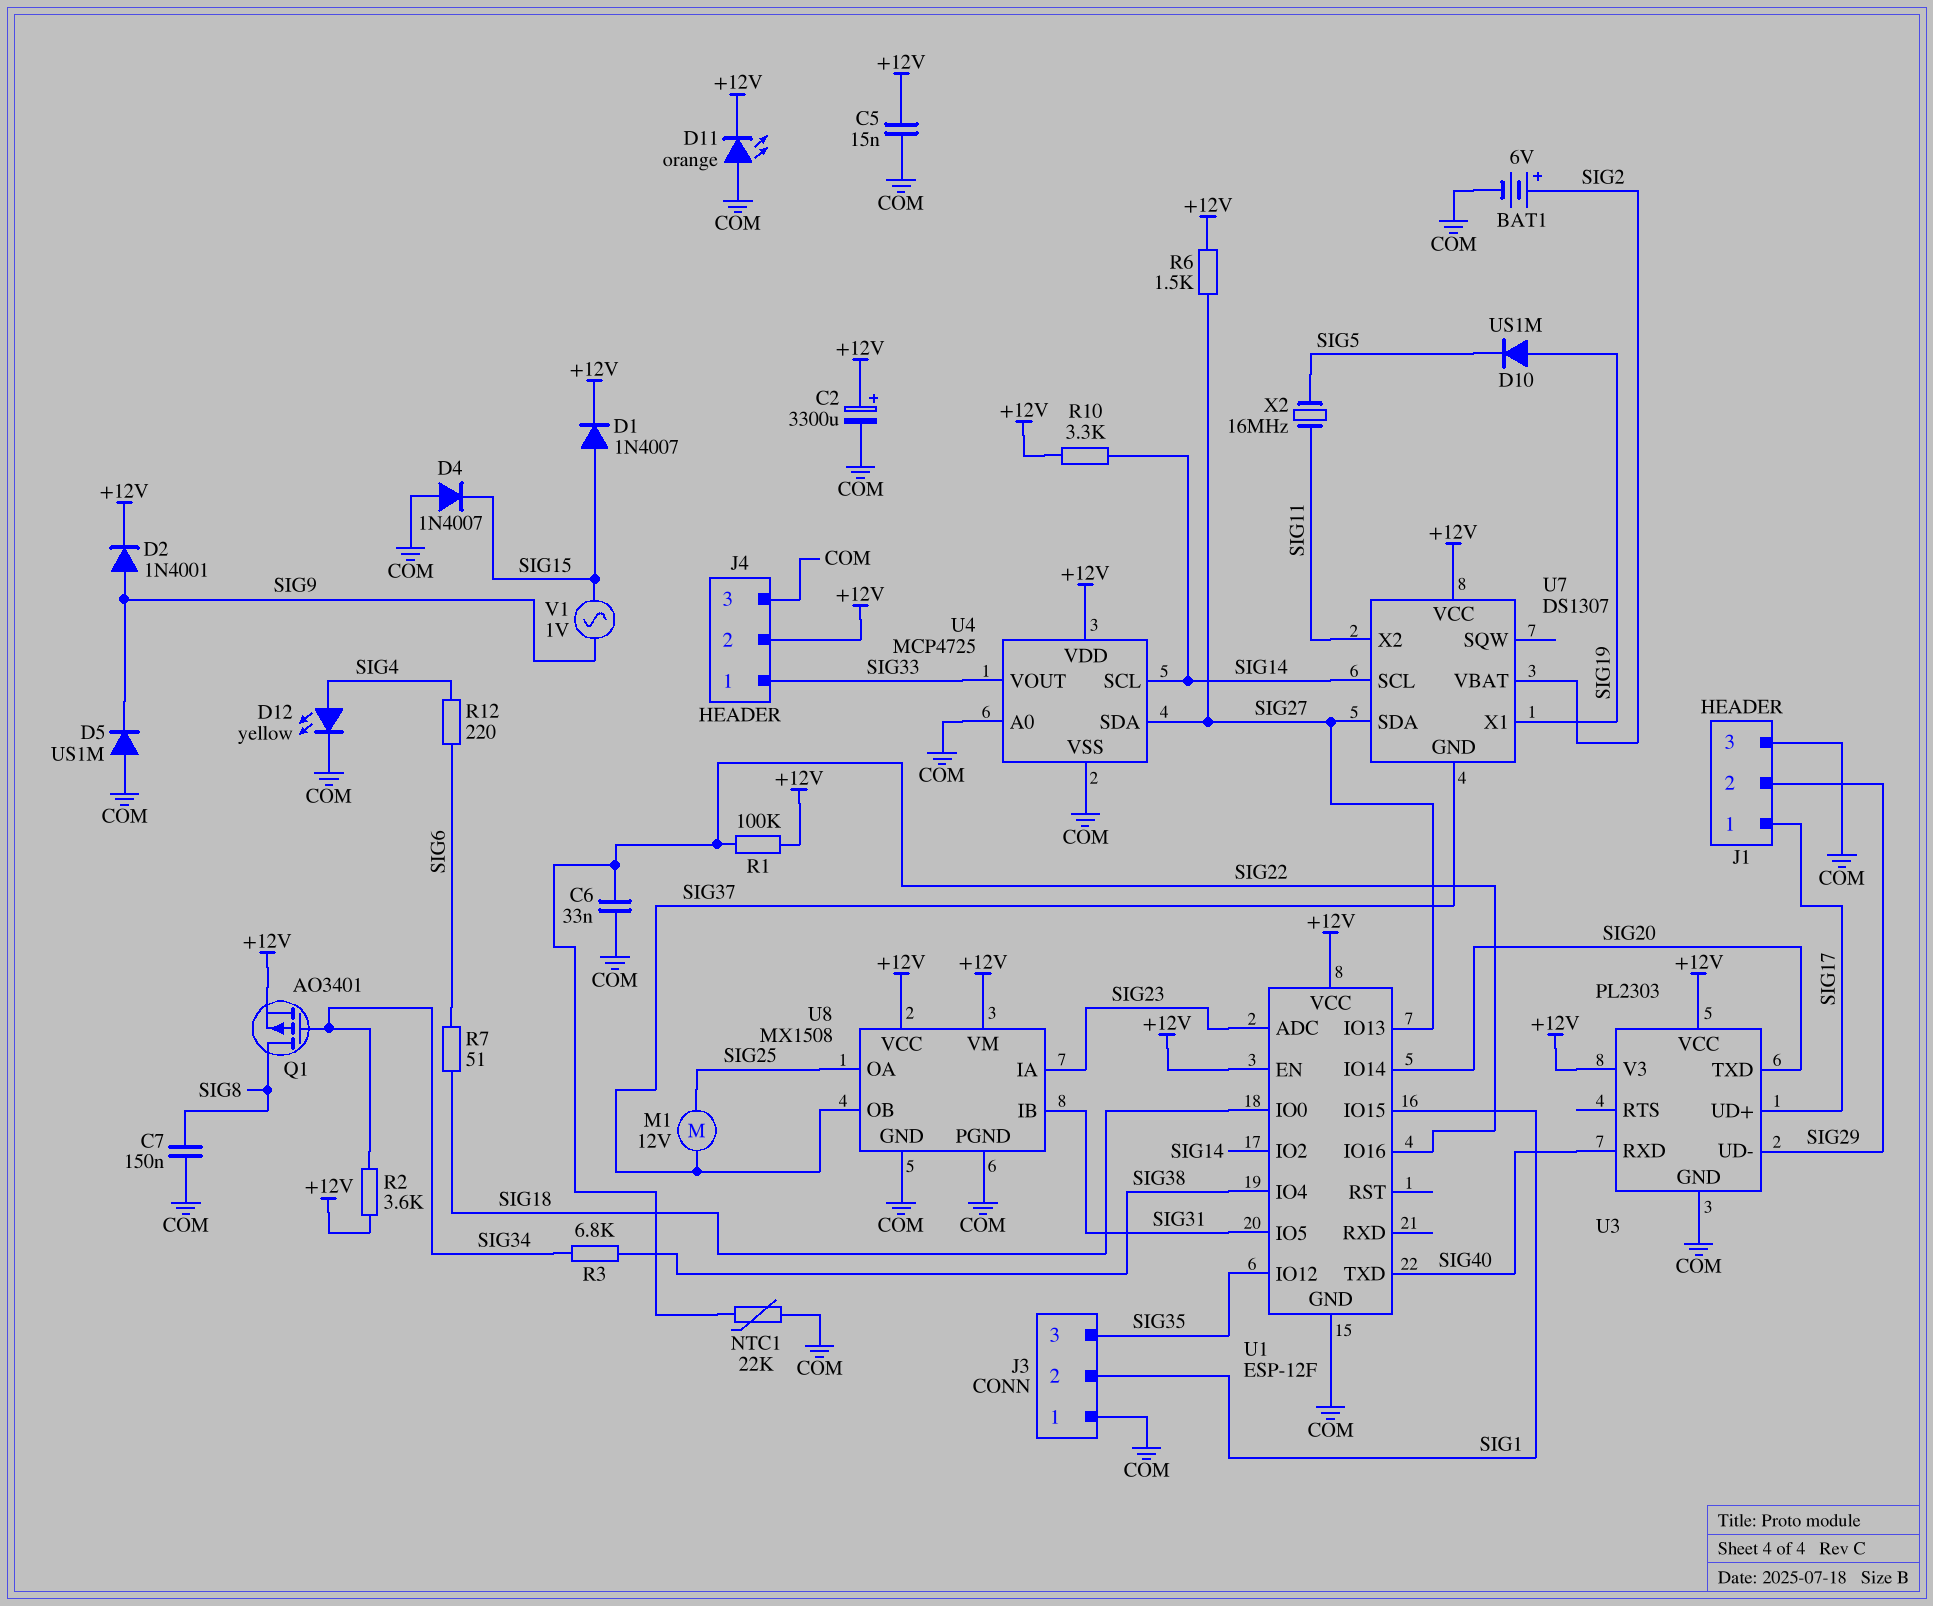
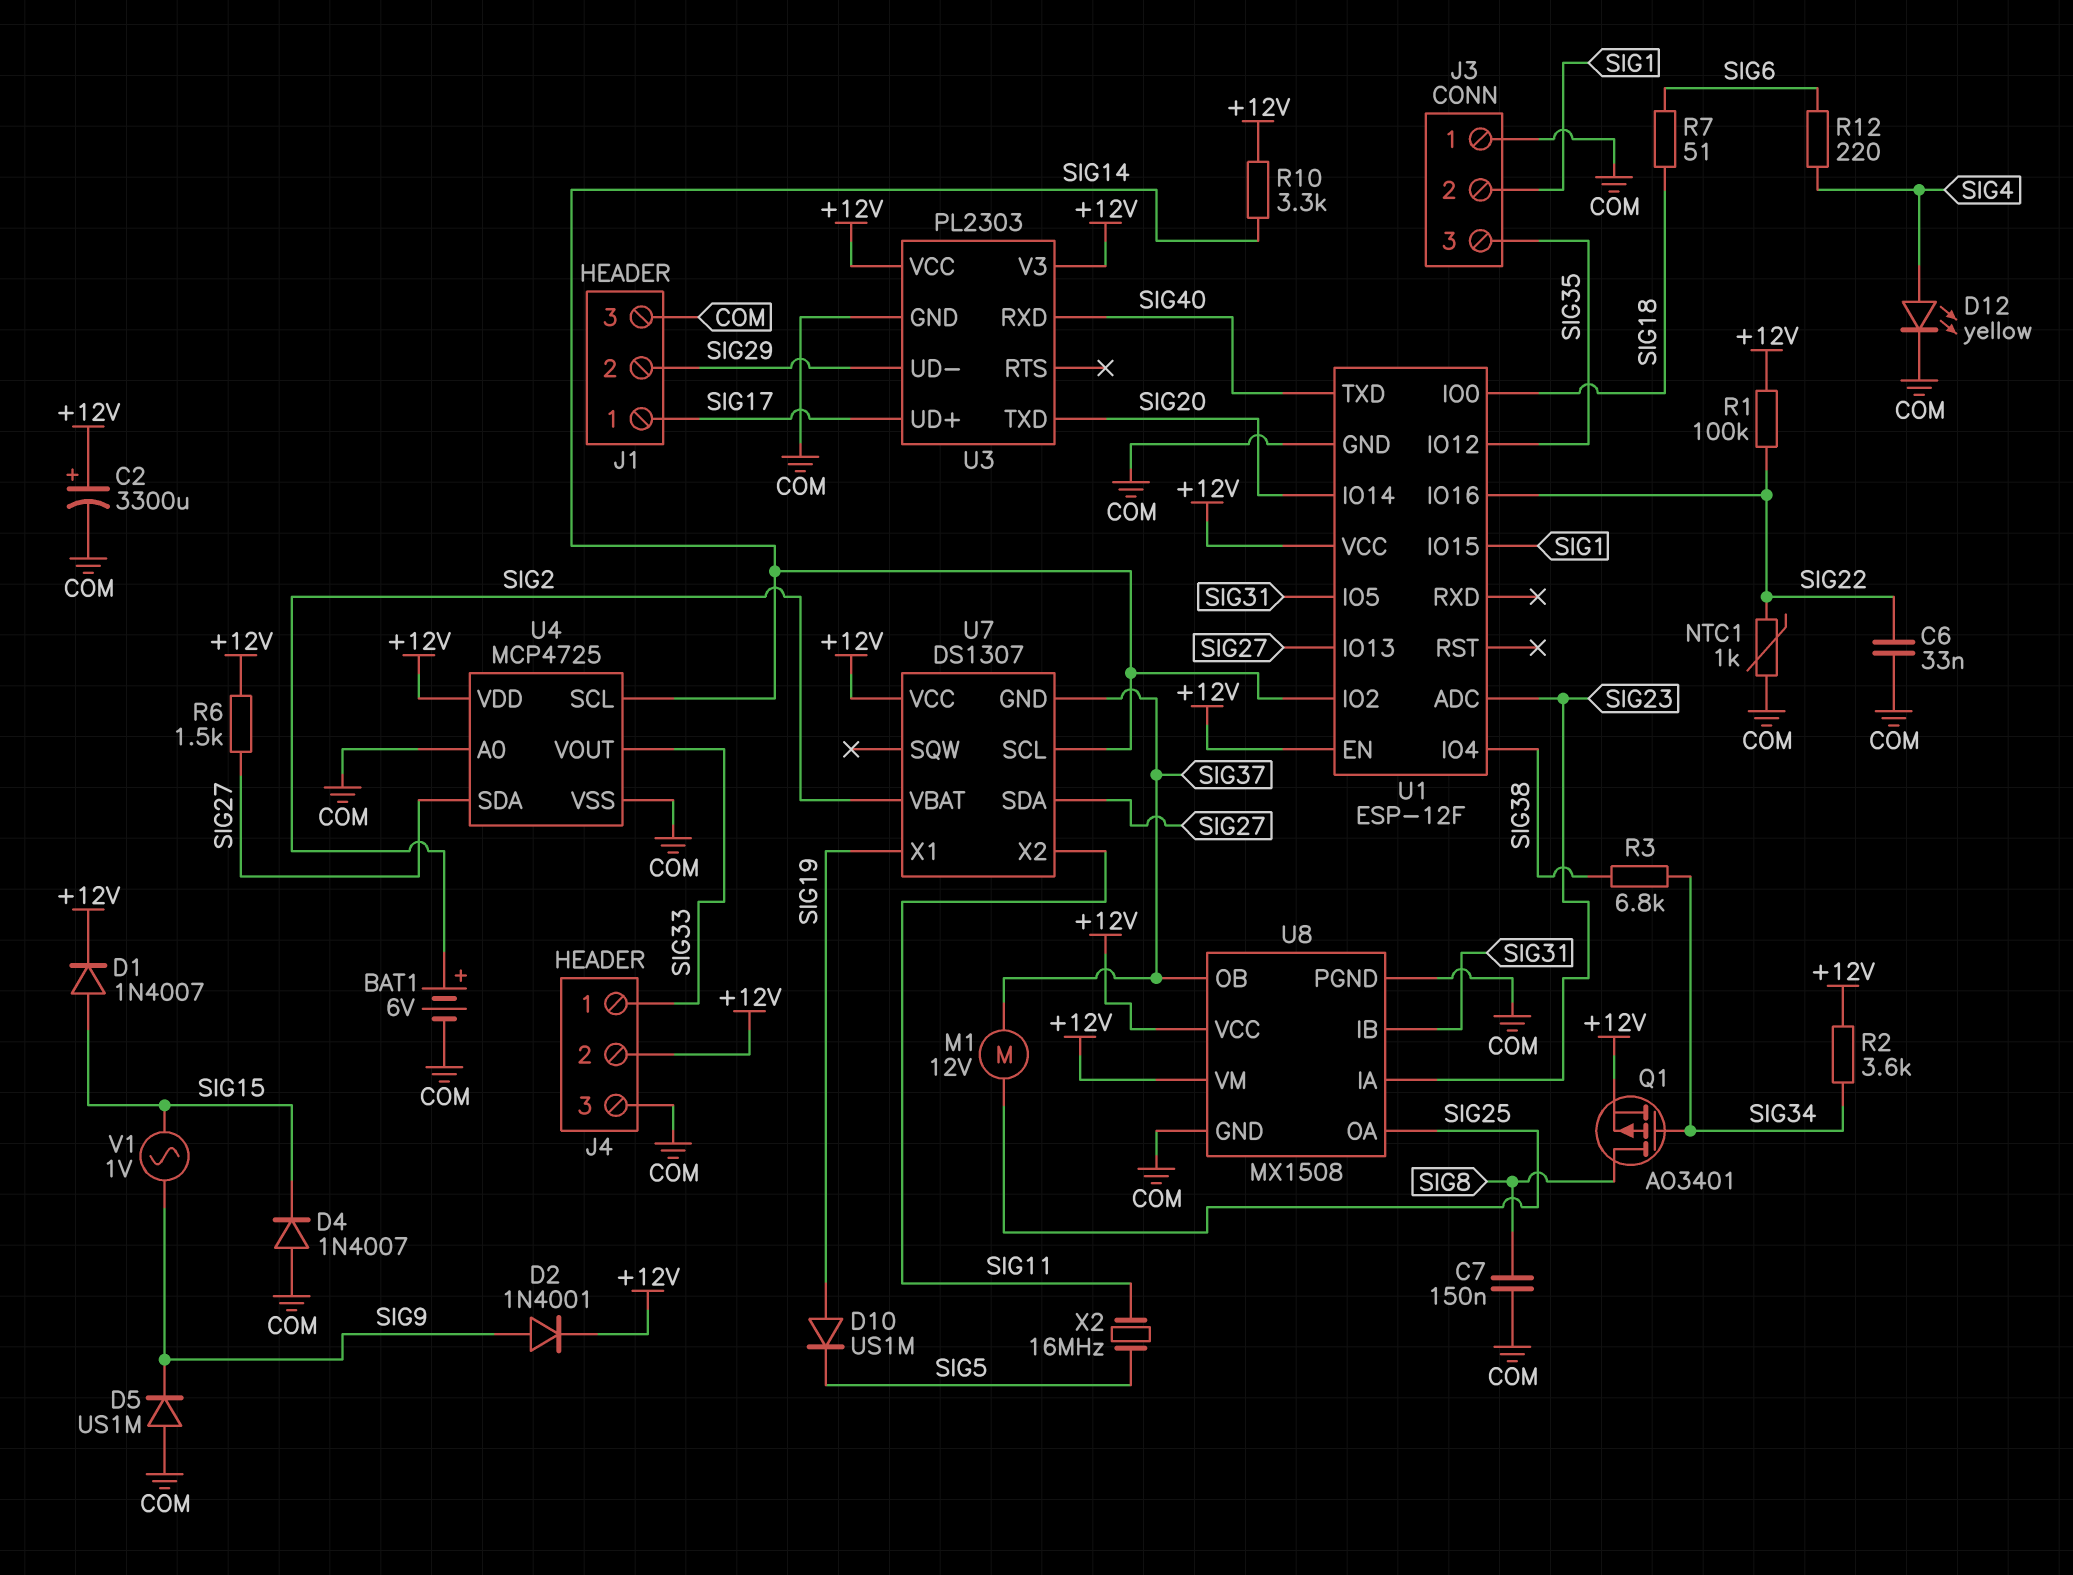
C5: 15nF (+12V, COM) -> none
D11: LED orange (A COM, K +12V) -> none
NTC1: 22k (COM, SIG22) -> 1k (COM, SIG22)

